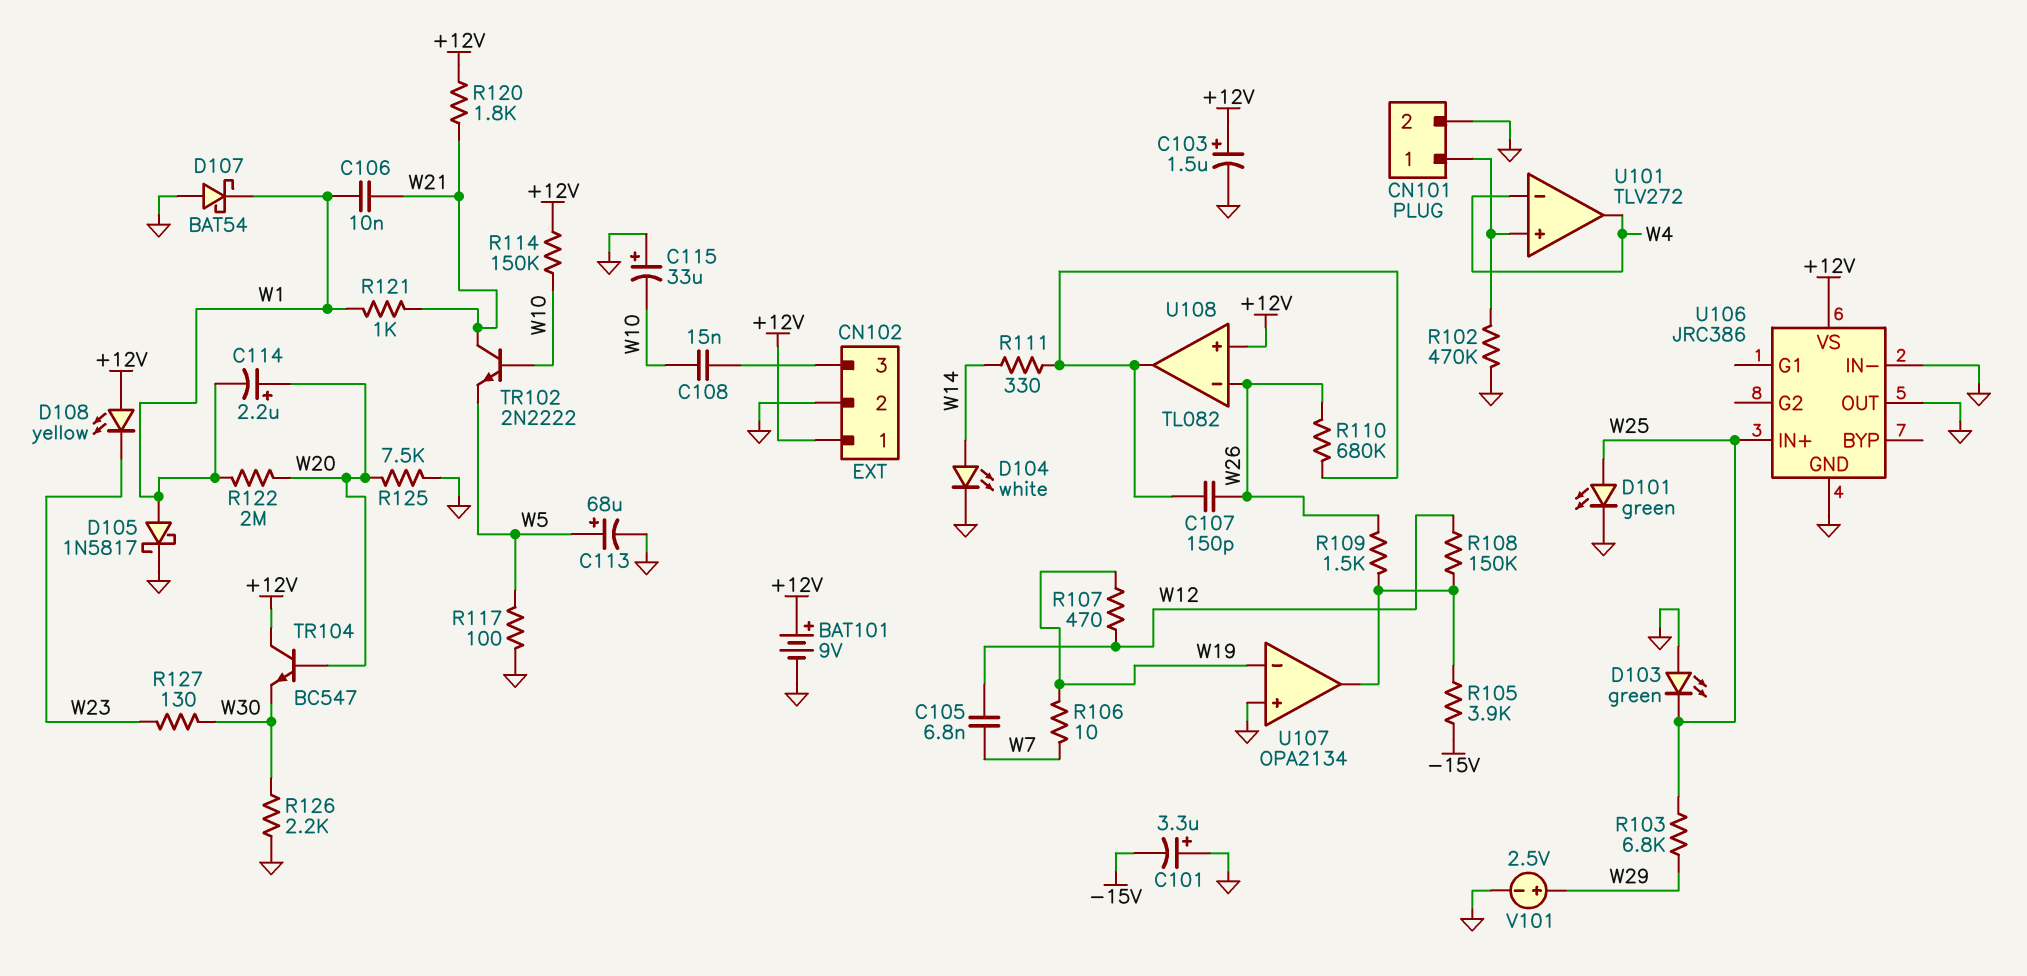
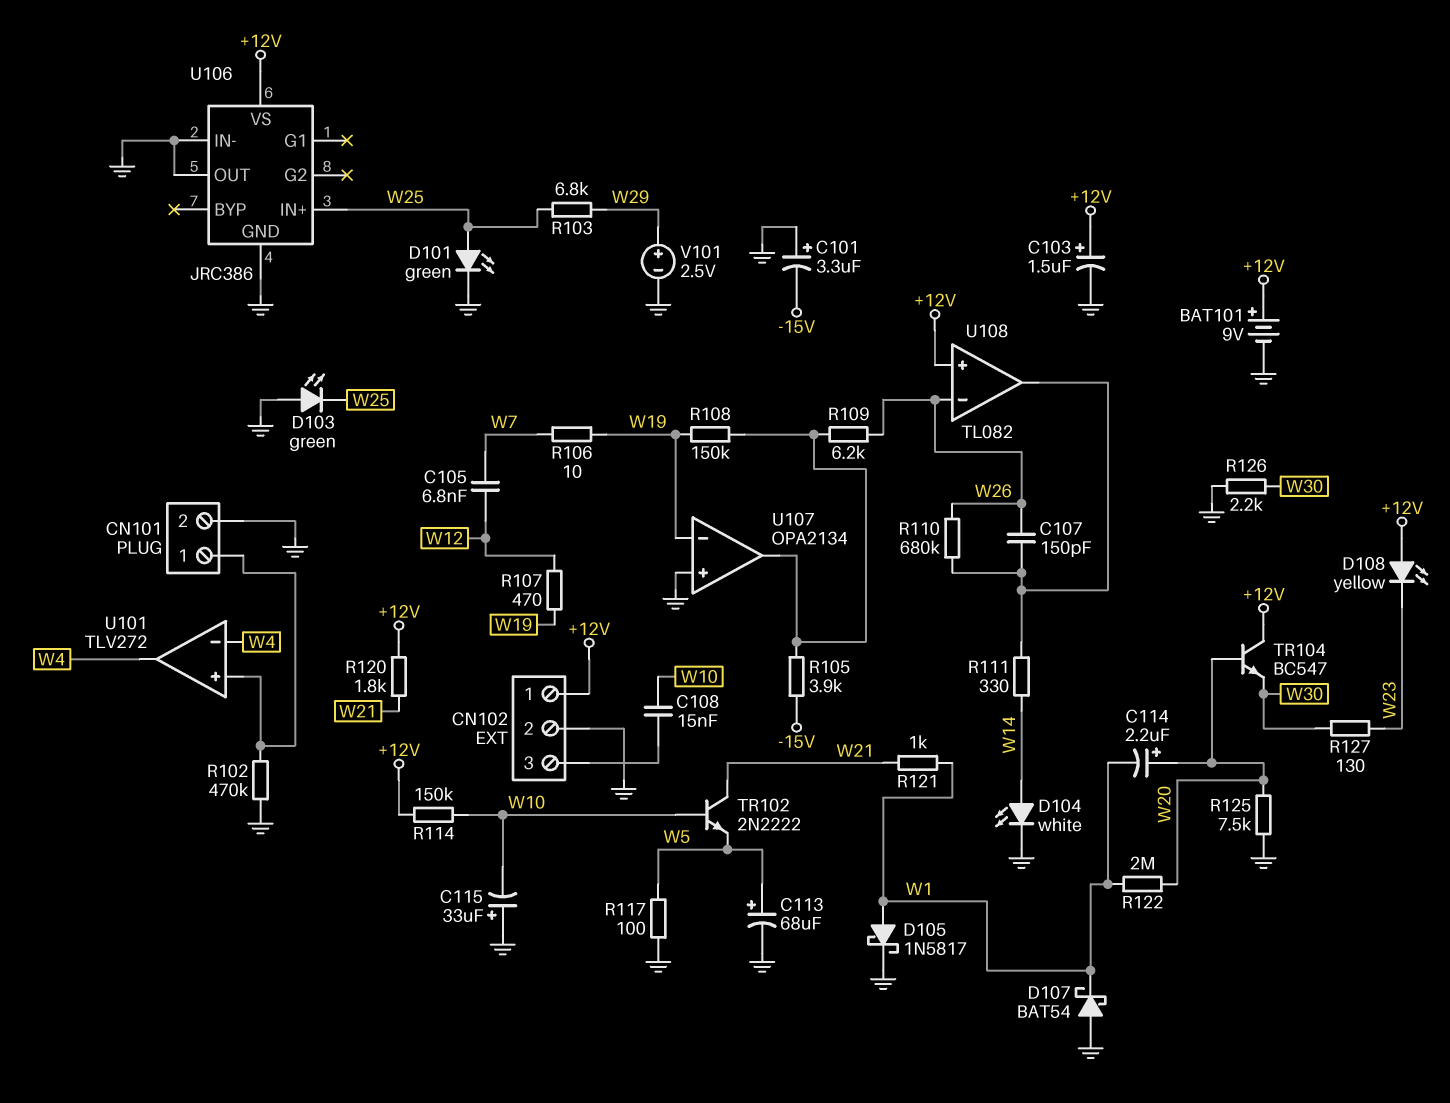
C106: 10nF (W1, W21) -> none
R108: 150k (U107/out, W12) -> 150k (U107/out, W19)
R109: 1.5k (U107/out, W26) -> 6.2k (U107/out, W26)

